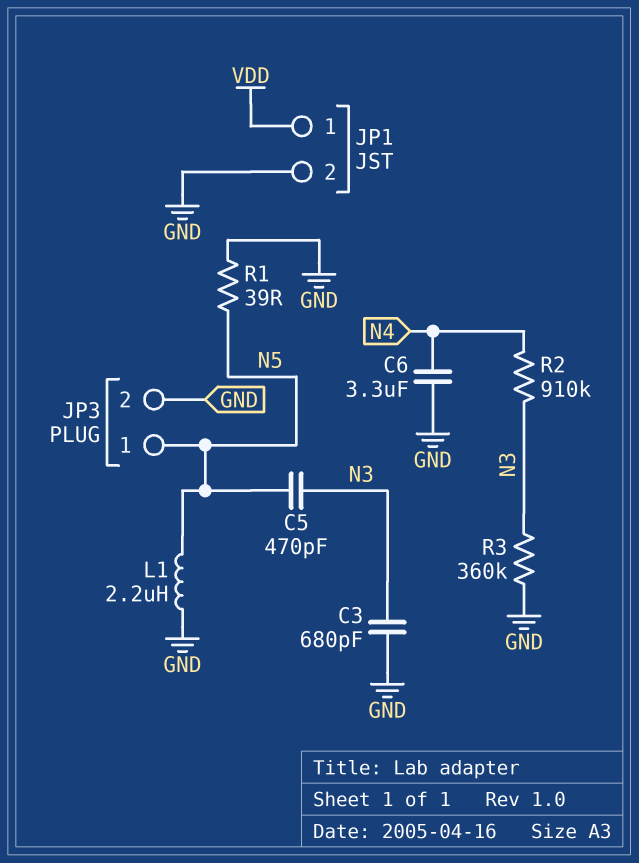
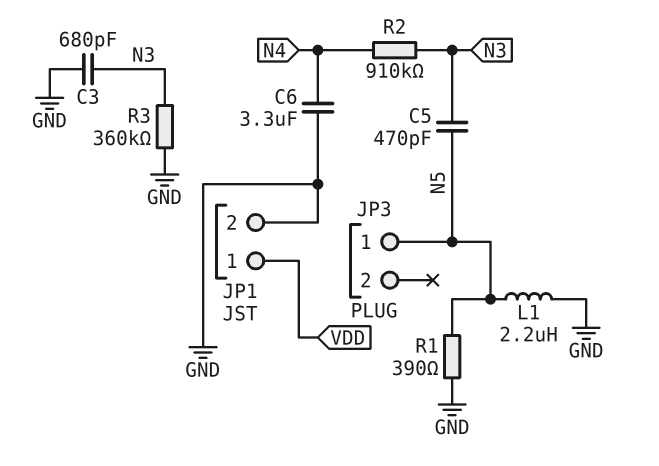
JP3 pin 2: GND -> none
R1: 39 (GND, N5) -> 390 (GND, N5)

